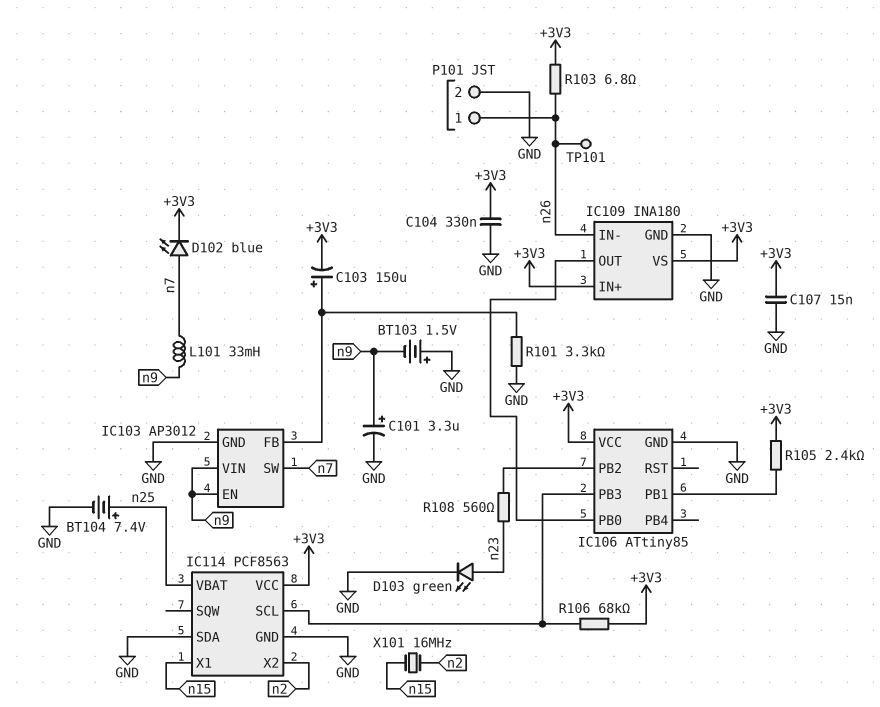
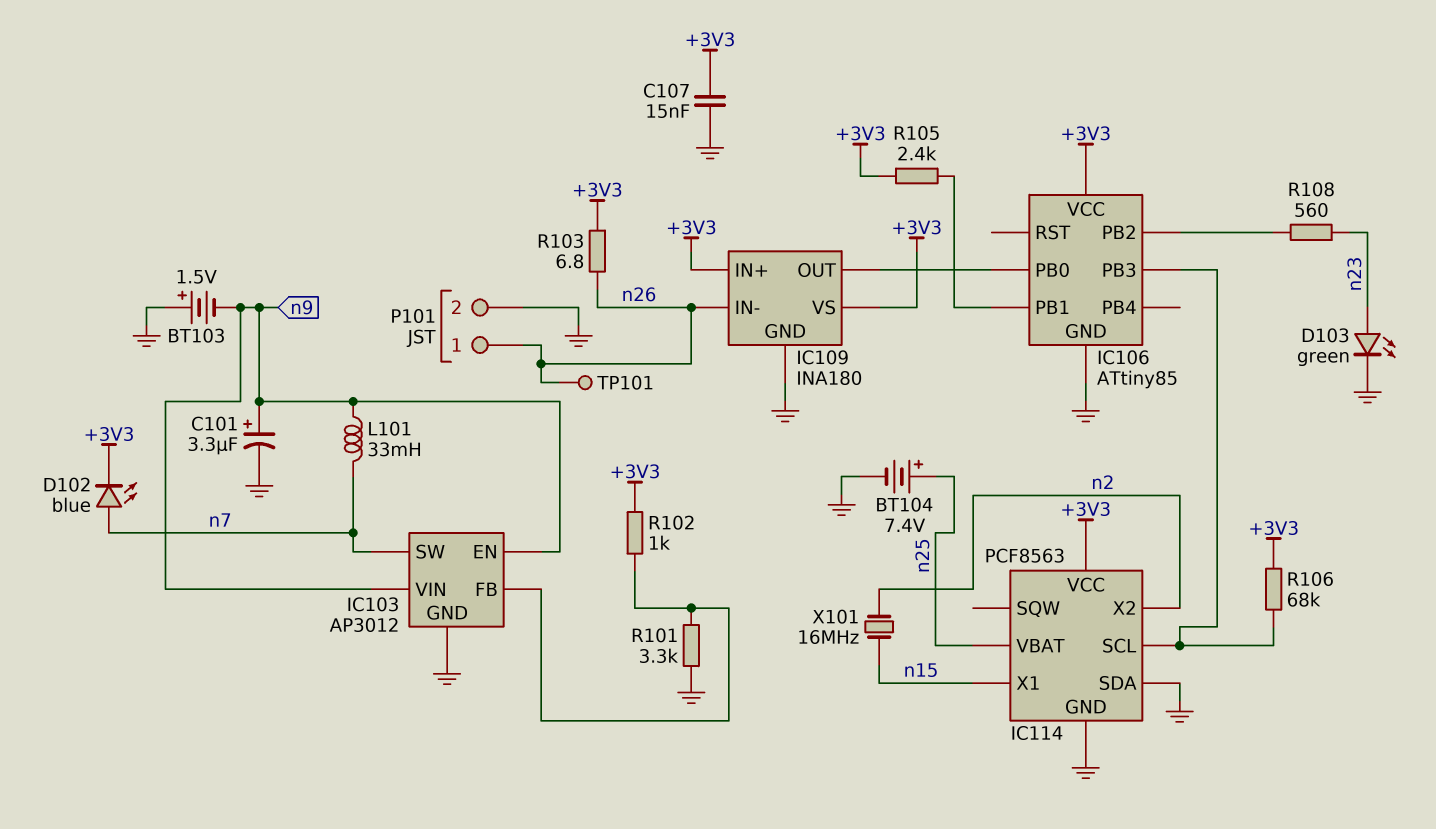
C103: 150uF (plus IC103/FB, minus +3V3) -> none
C104: 330nF (+3V3, GND) -> none
R102: none -> 1k (+3V3, IC103/FB)

